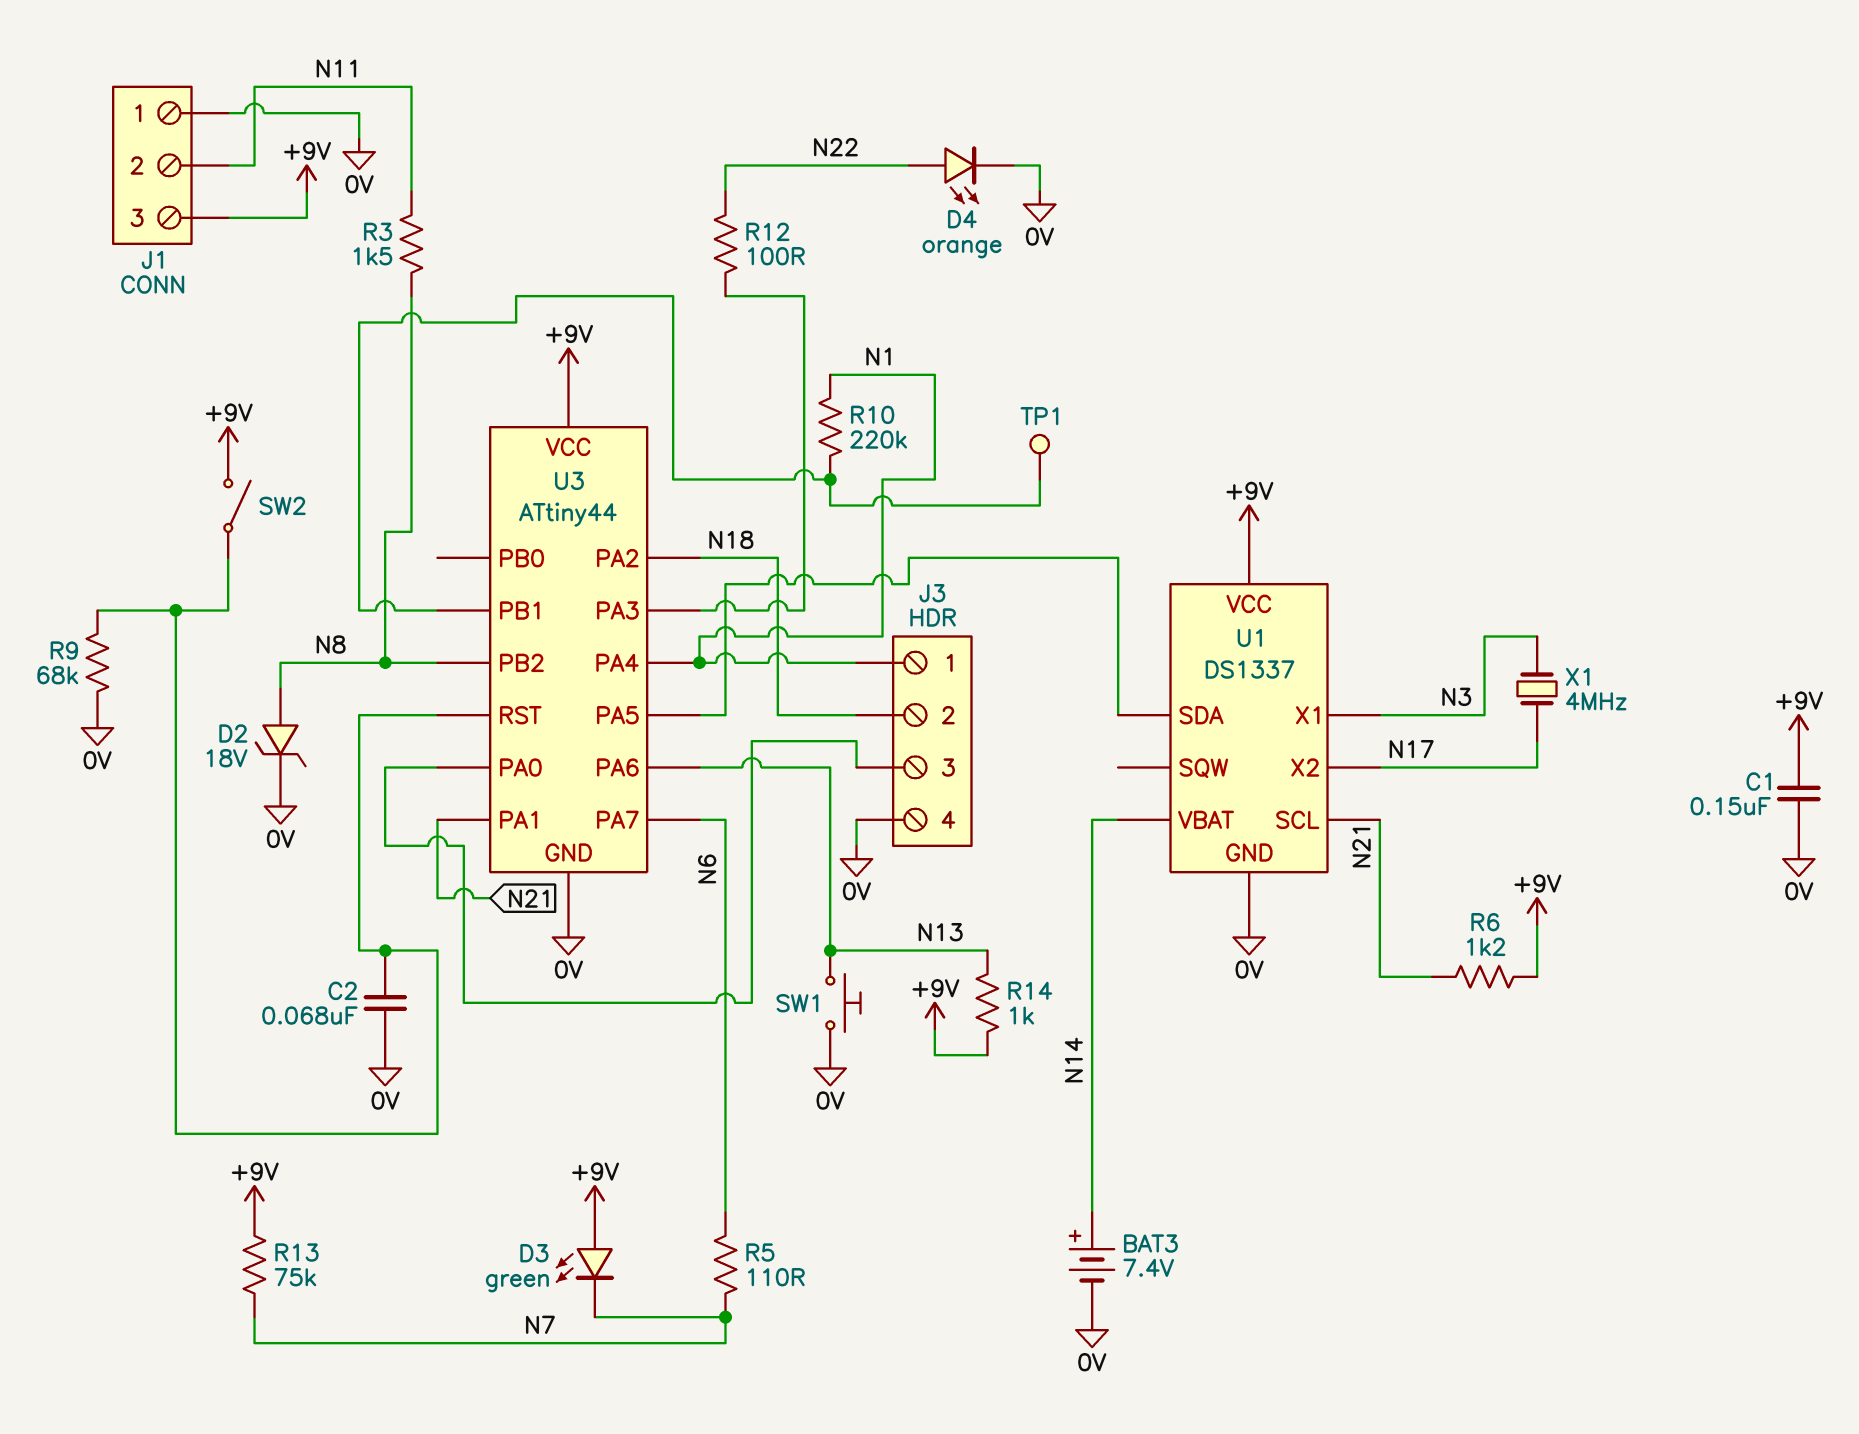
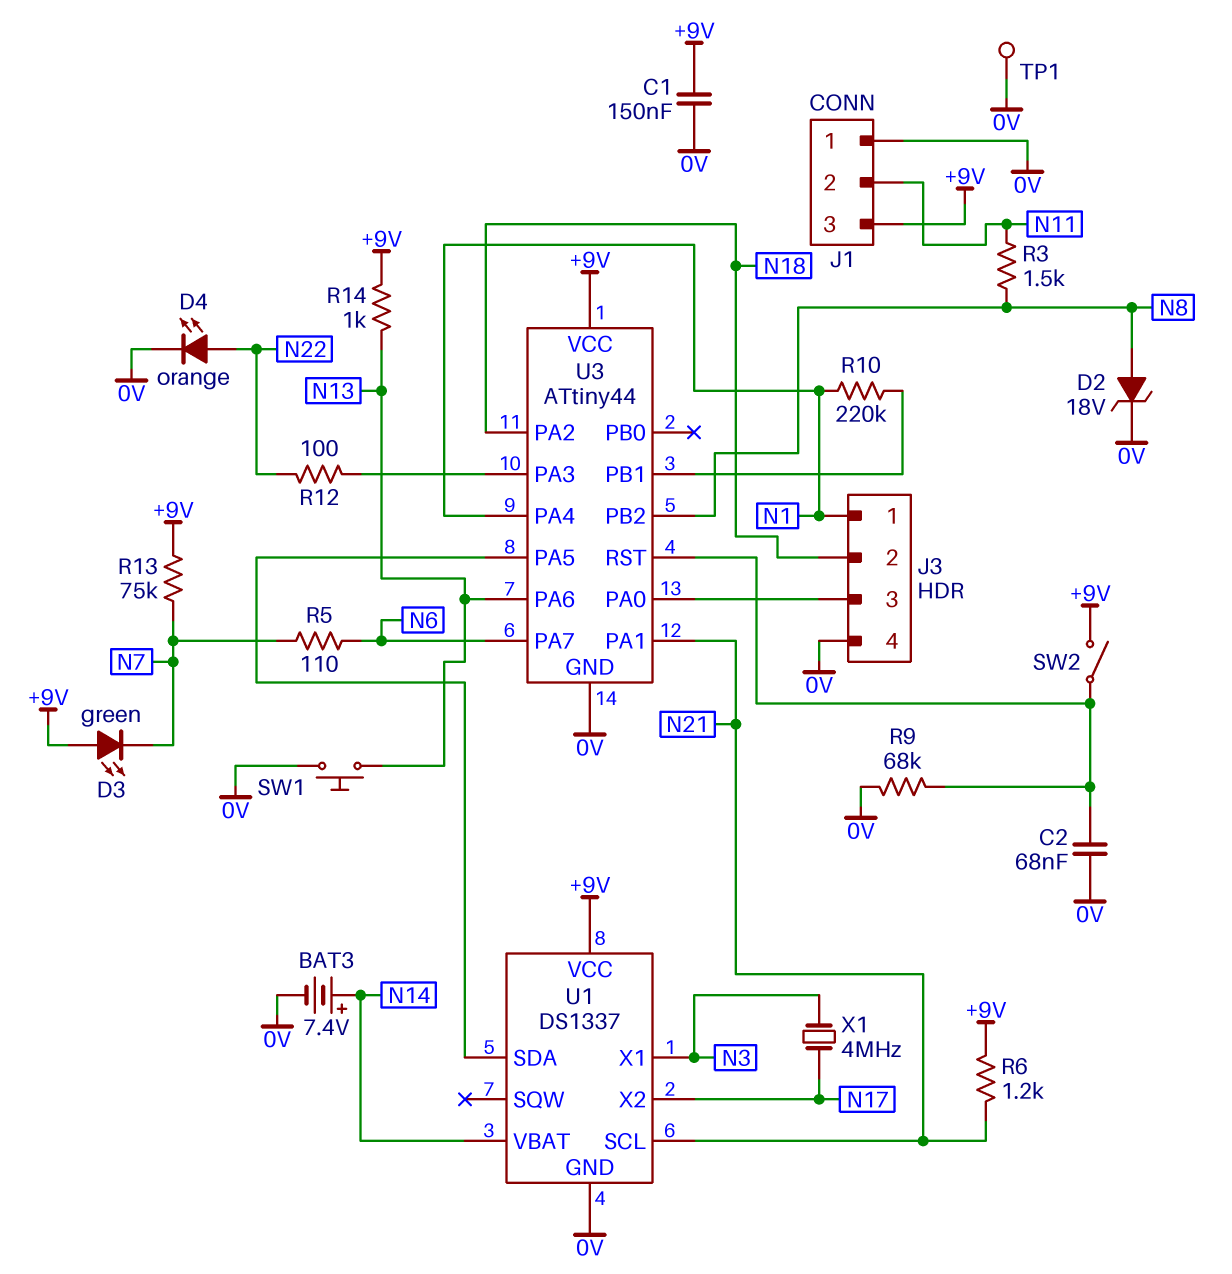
TP1: test point (U3/PB1) -> test point (0V)

